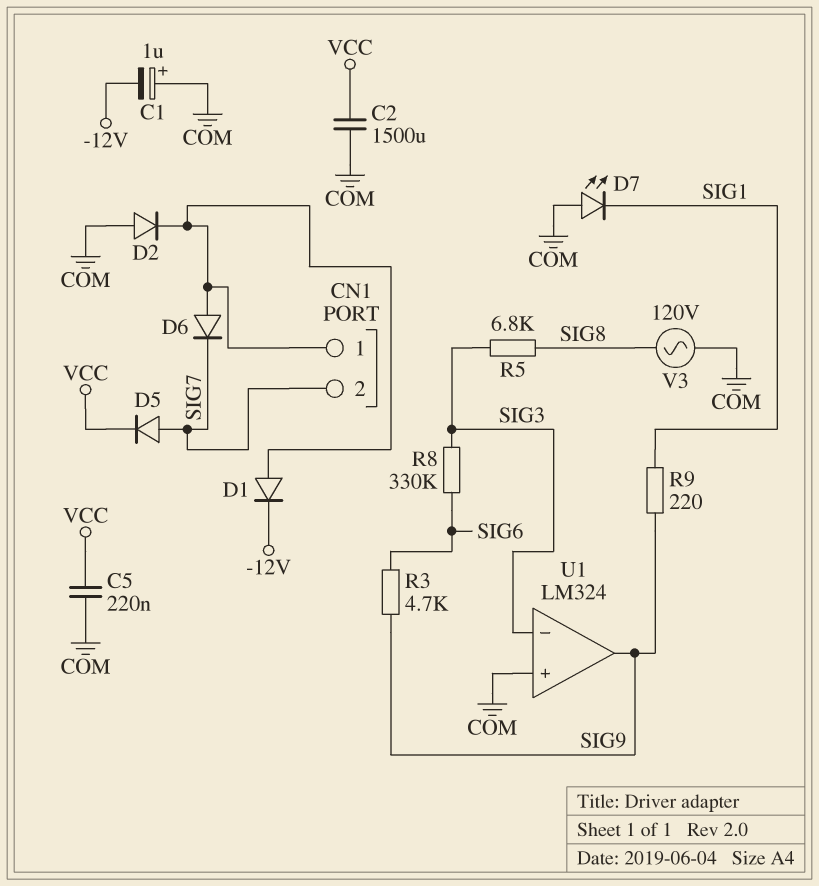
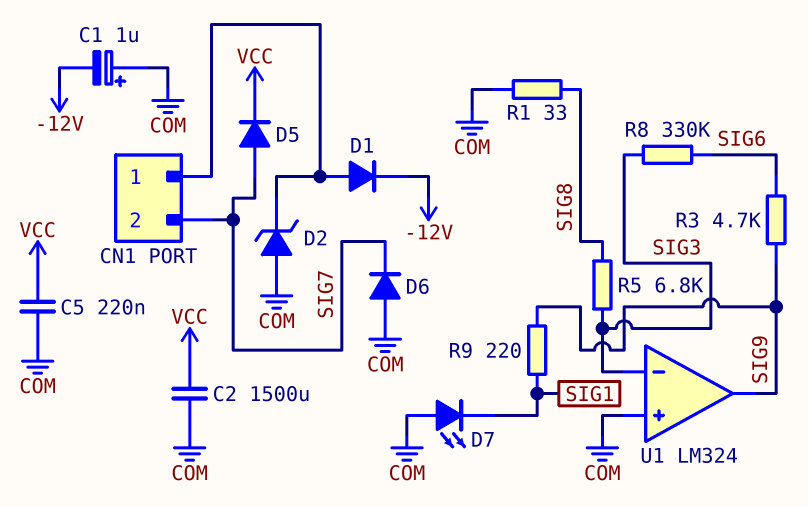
D2: diode (A COM, K CN1/1) -> zener (A COM, K CN1/1)
D6: diode (A CN1/1, K SIG7) -> diode (A COM, K SIG7)
R1: none -> 33 (COM, SIG8)
V3: AC 120V (COM, SIG8) -> none

